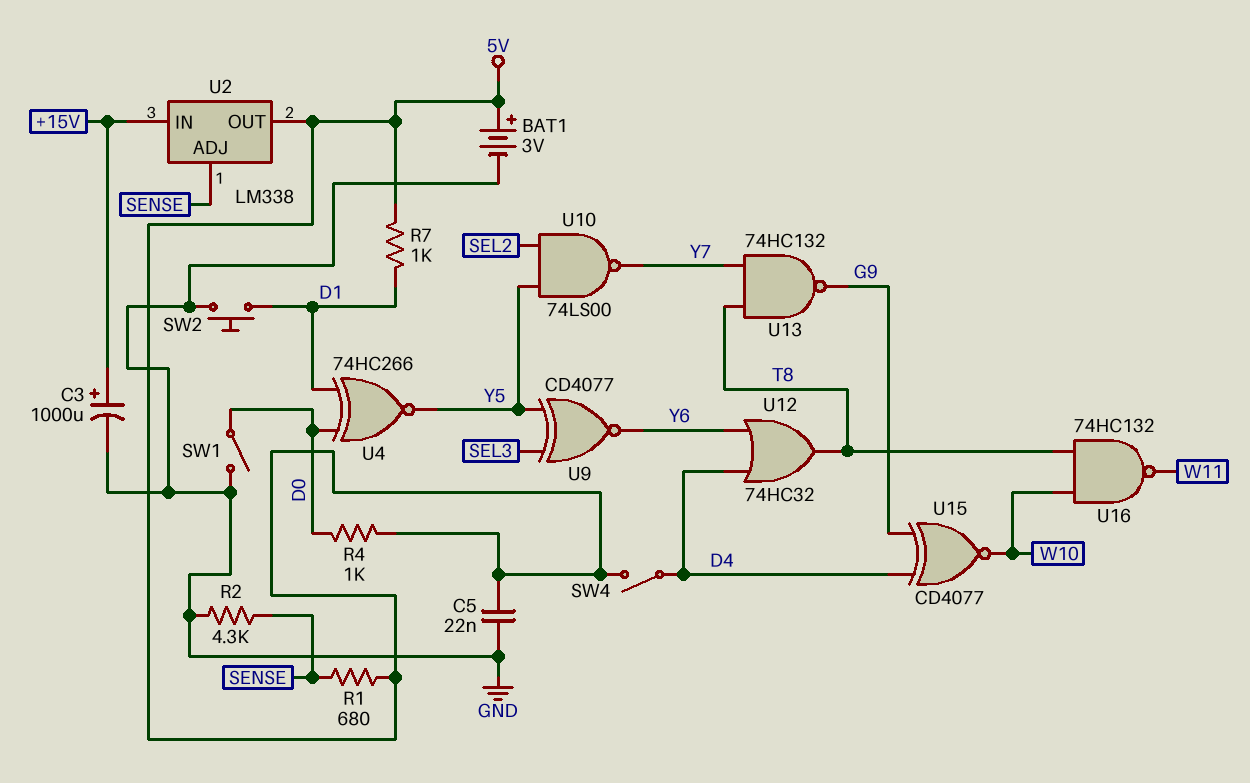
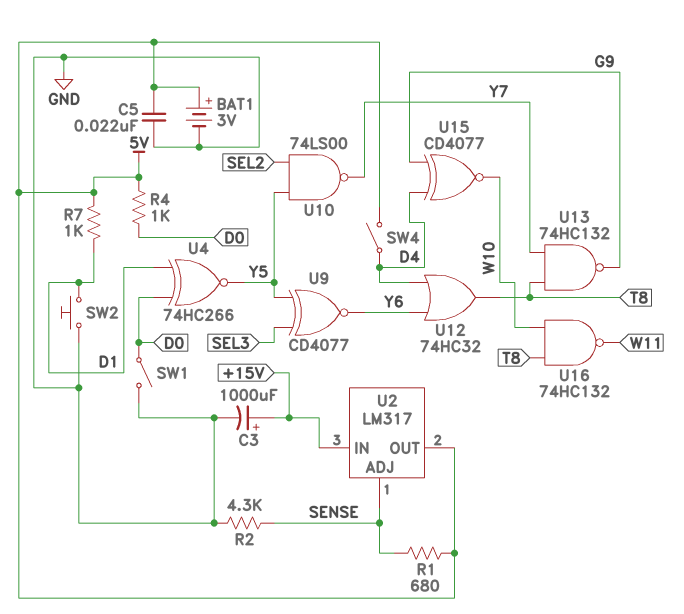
U2: LM338 -> LM317

